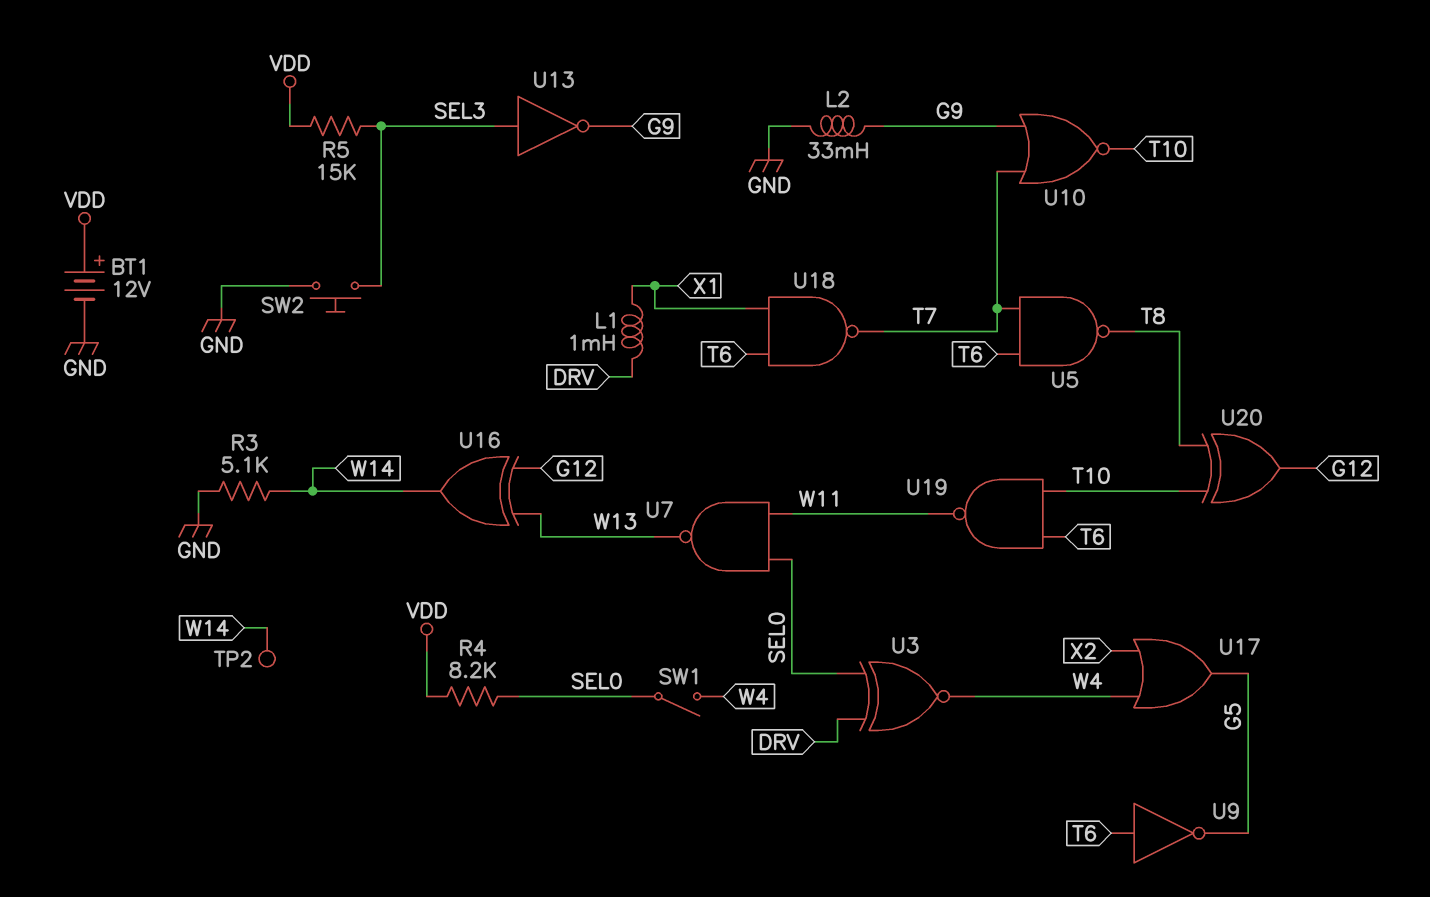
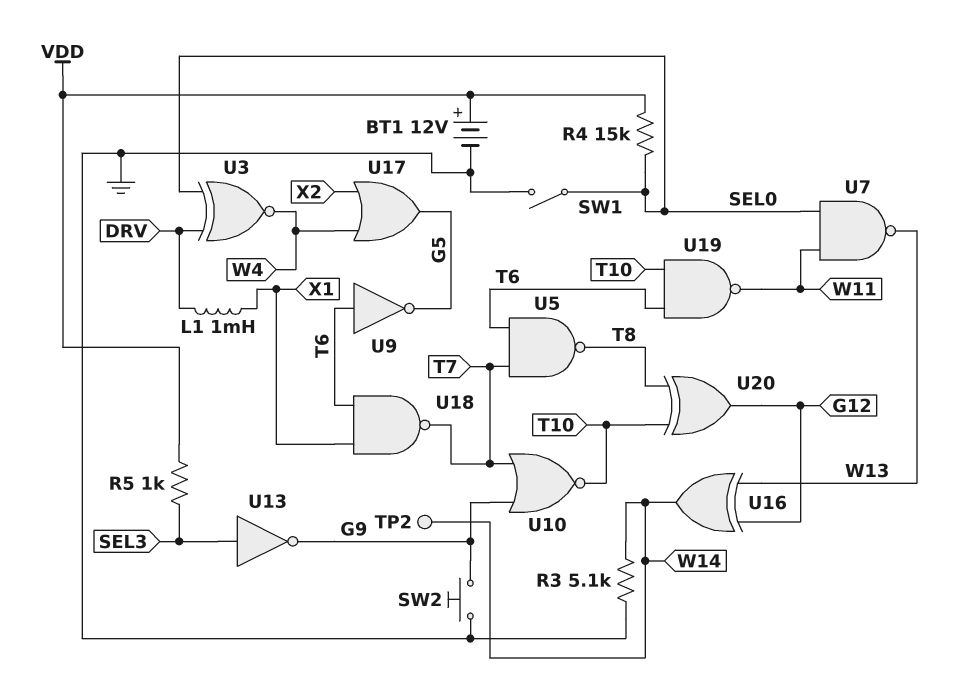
L2: 33mH (G9, GND) -> none
R4: 8.2k (SEL0, VDD) -> 15k (SEL0, VDD)
R5: 15k (SEL3, VDD) -> 1k (SEL3, VDD)
SW1: switch (SEL0, W4) -> switch (GND, SEL0)
SW2: button (GND, SEL3) -> button (G9, GND)

